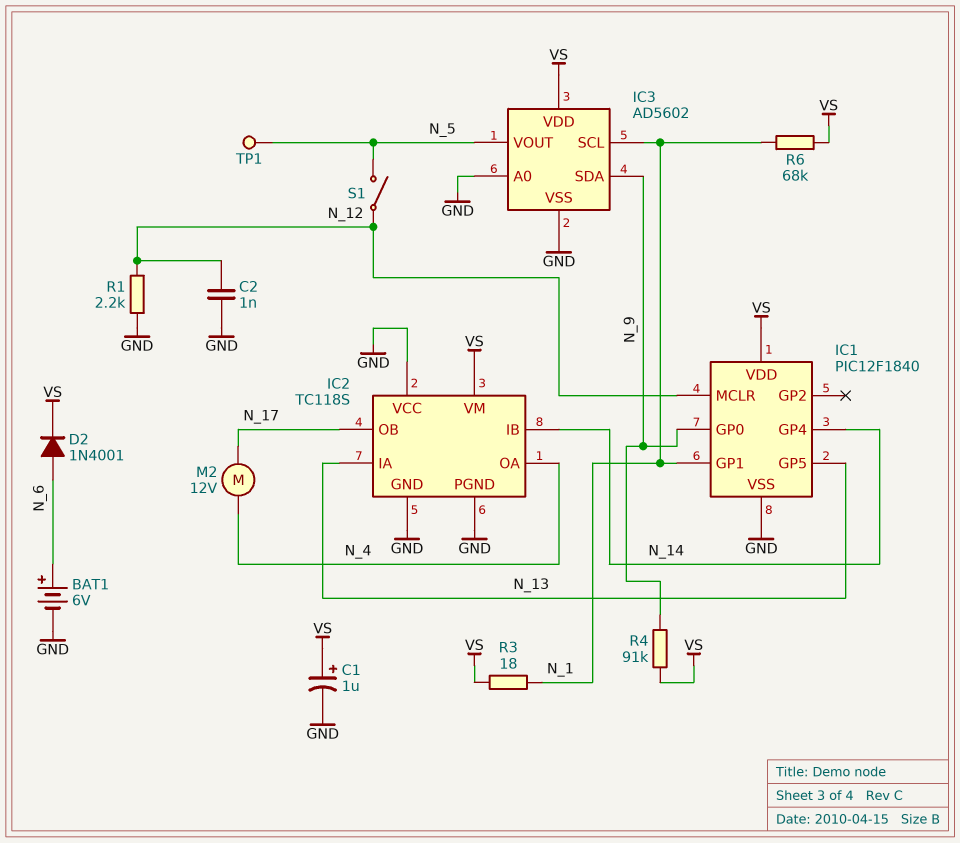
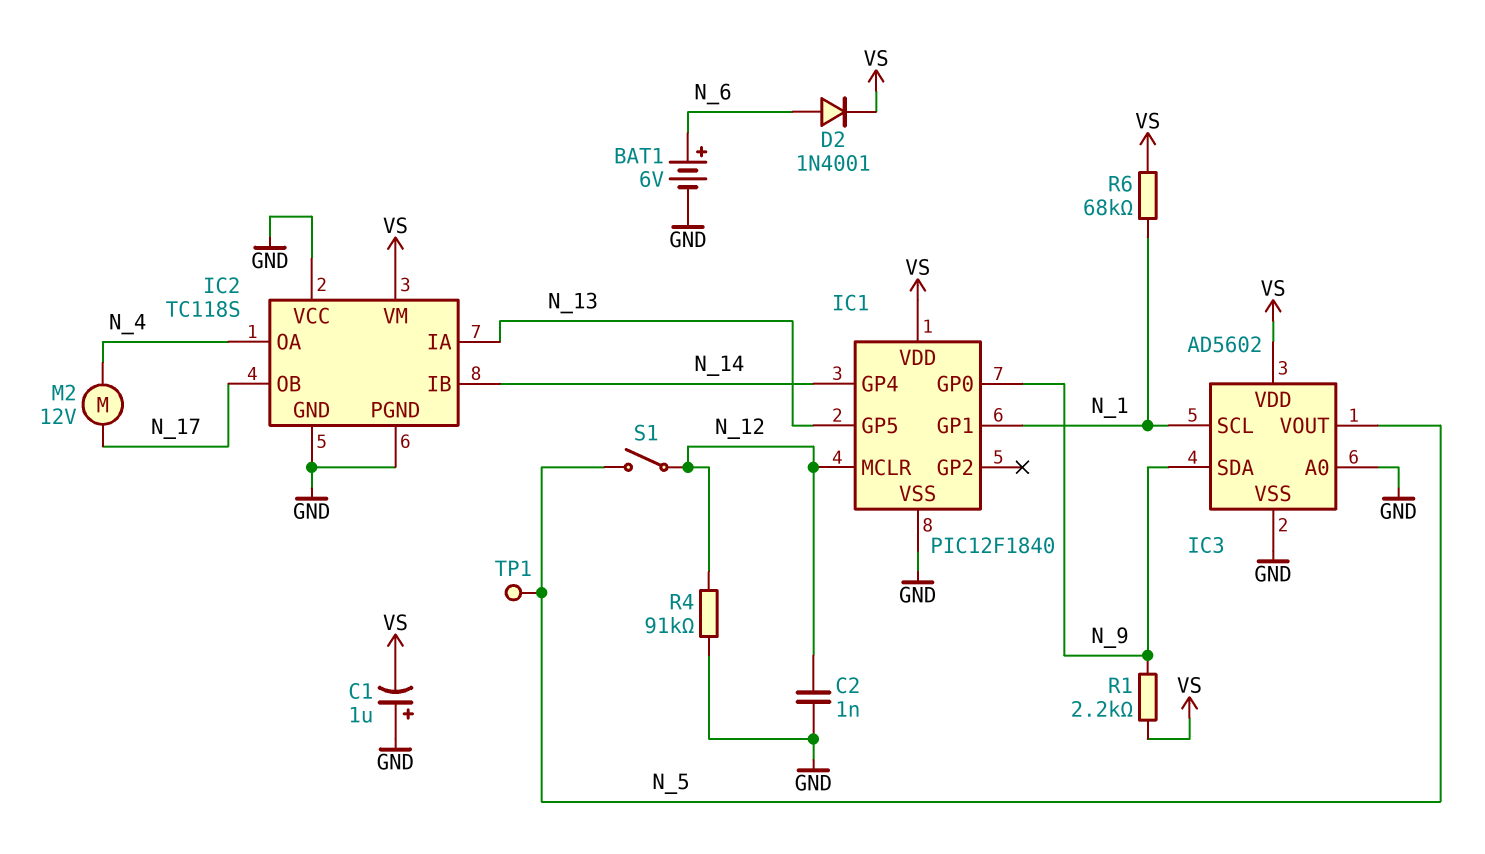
C1: 1uF (plus VS, minus GND) -> 1uF (plus GND, minus VS)
R1: 2.2k (GND, N_12) -> 2.2k (N_9, VS)
R3: 18 (N_1, VS) -> none
R4: 91k (N_9, VS) -> 91k (GND, N_12)

